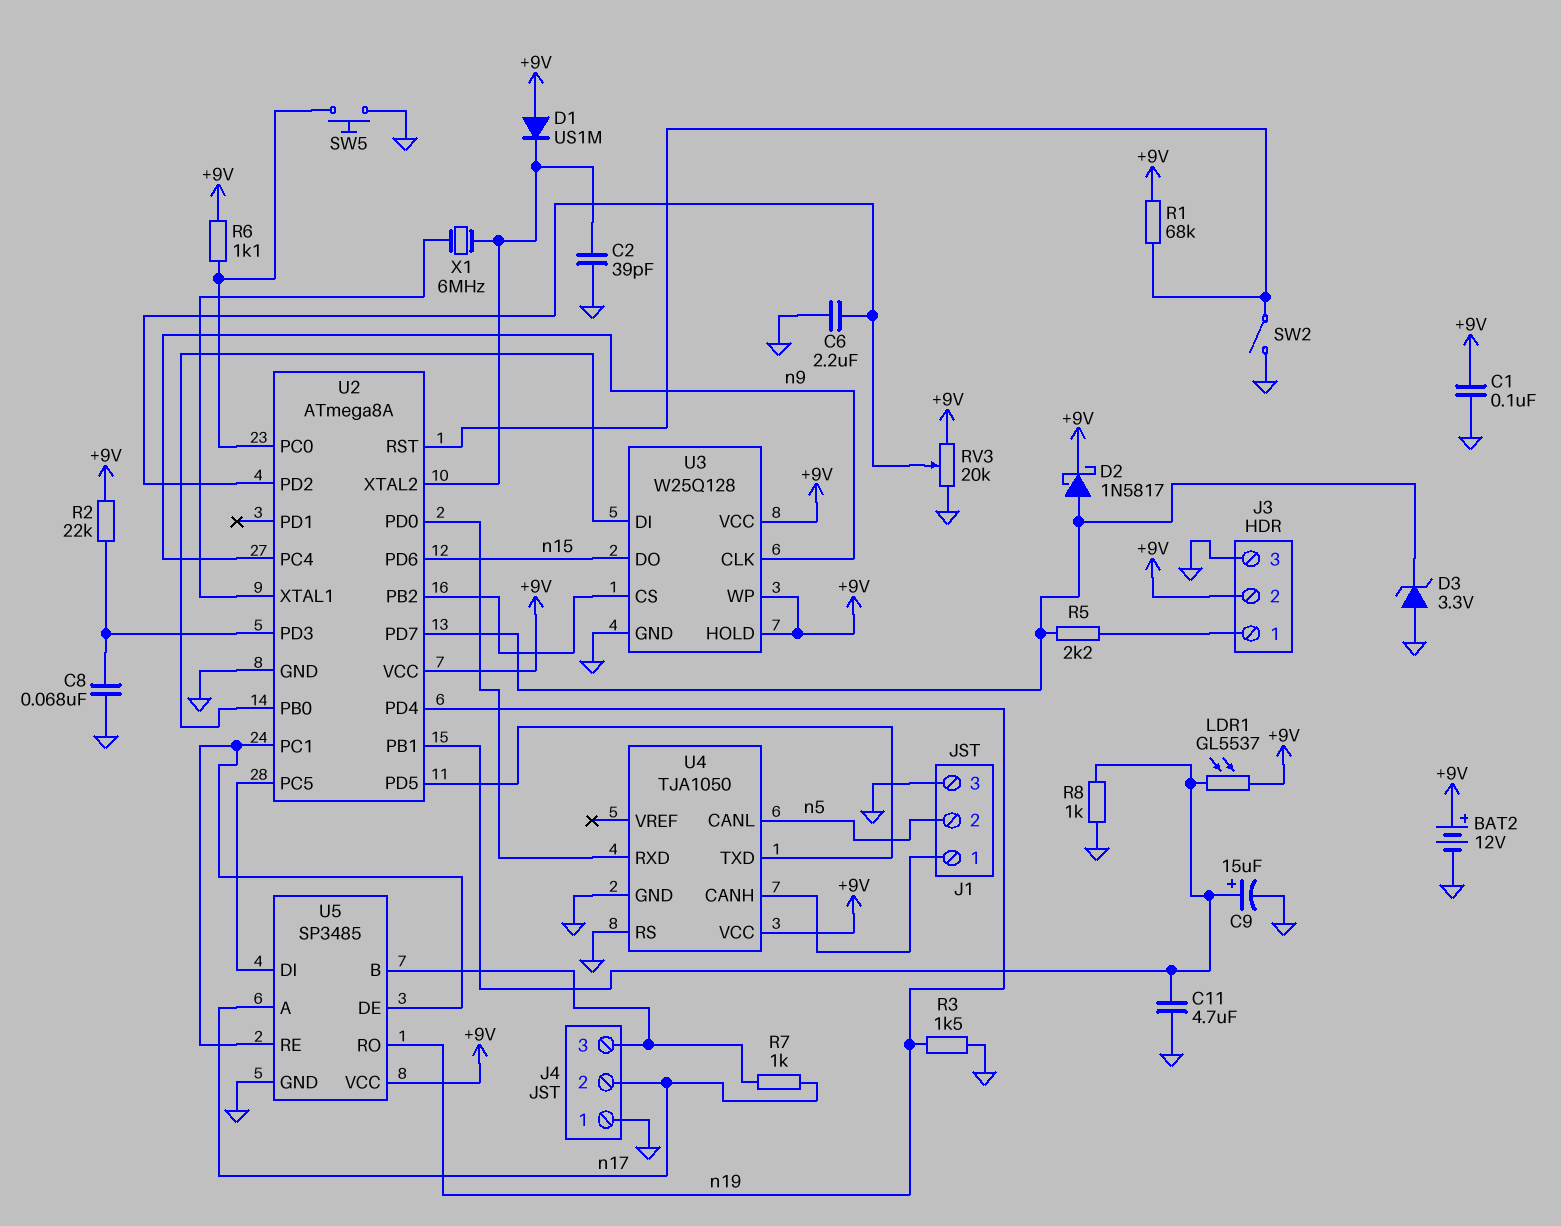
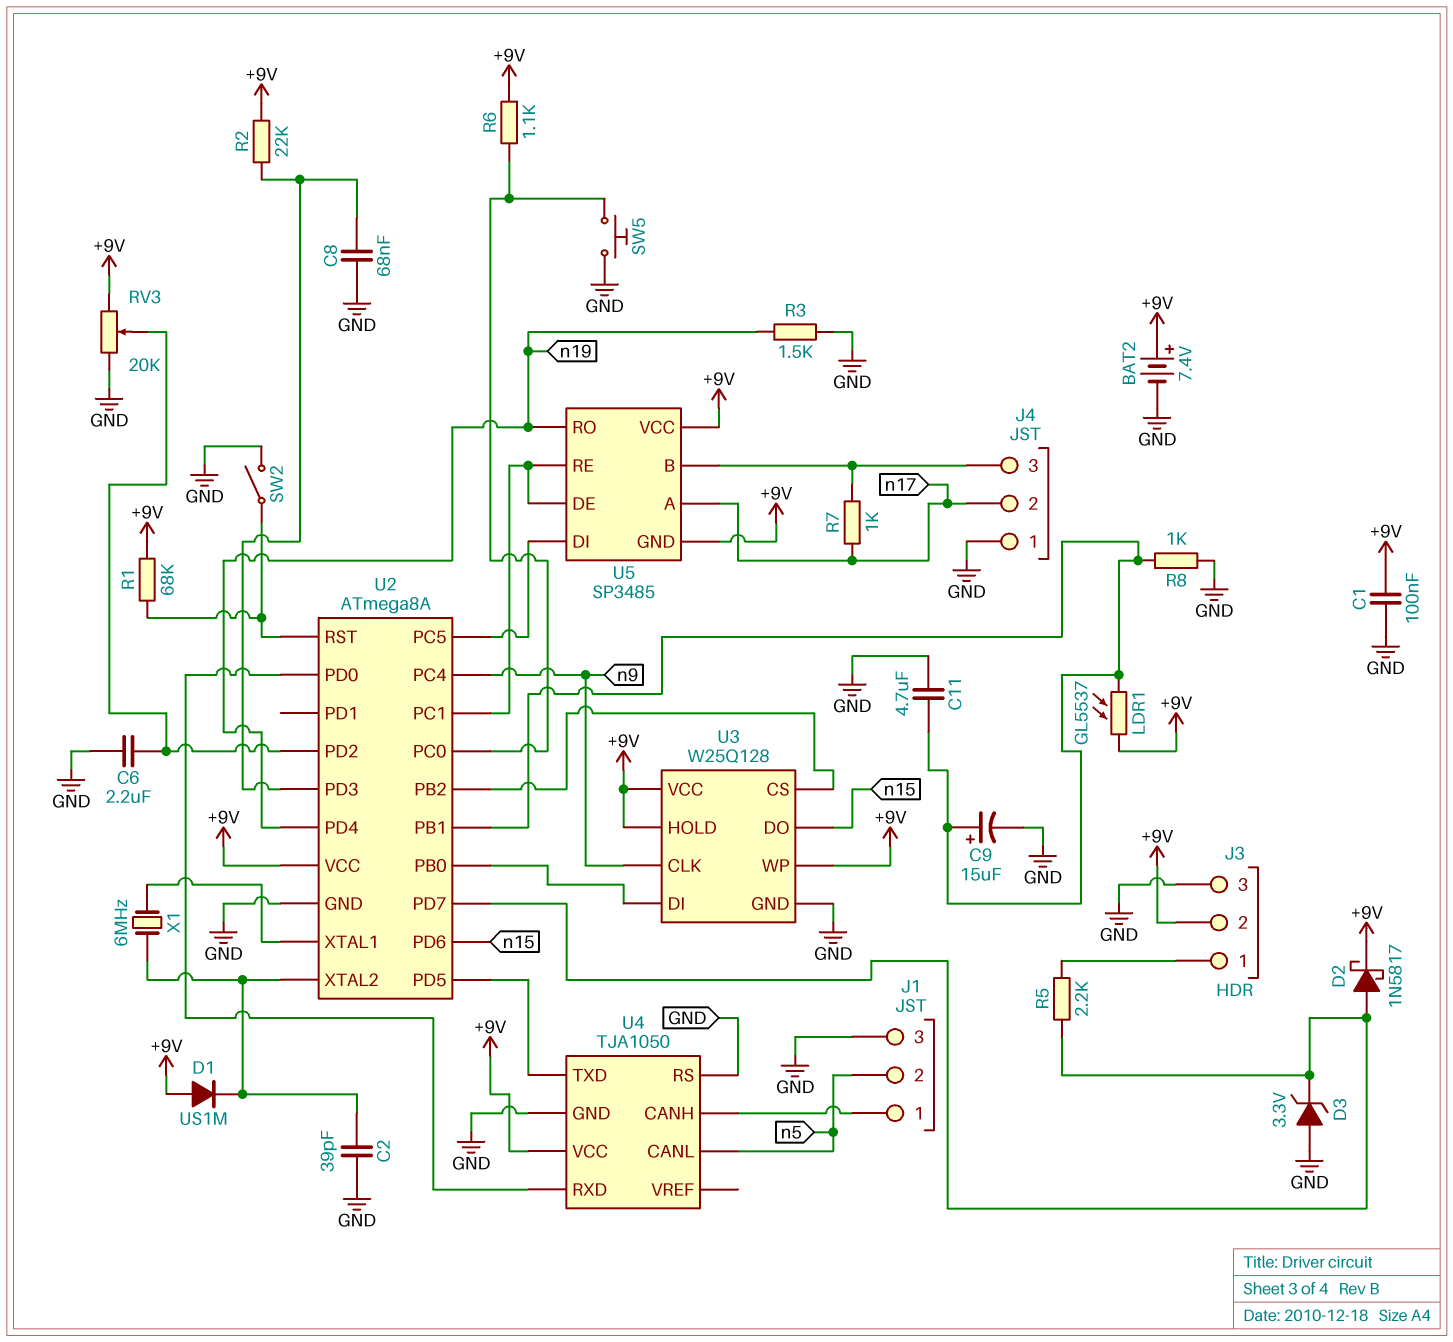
BAT2: 12V (plus +9V, minus GND) -> 7.4V (plus +9V, minus GND)
U5 pin GND: GND -> +9V

